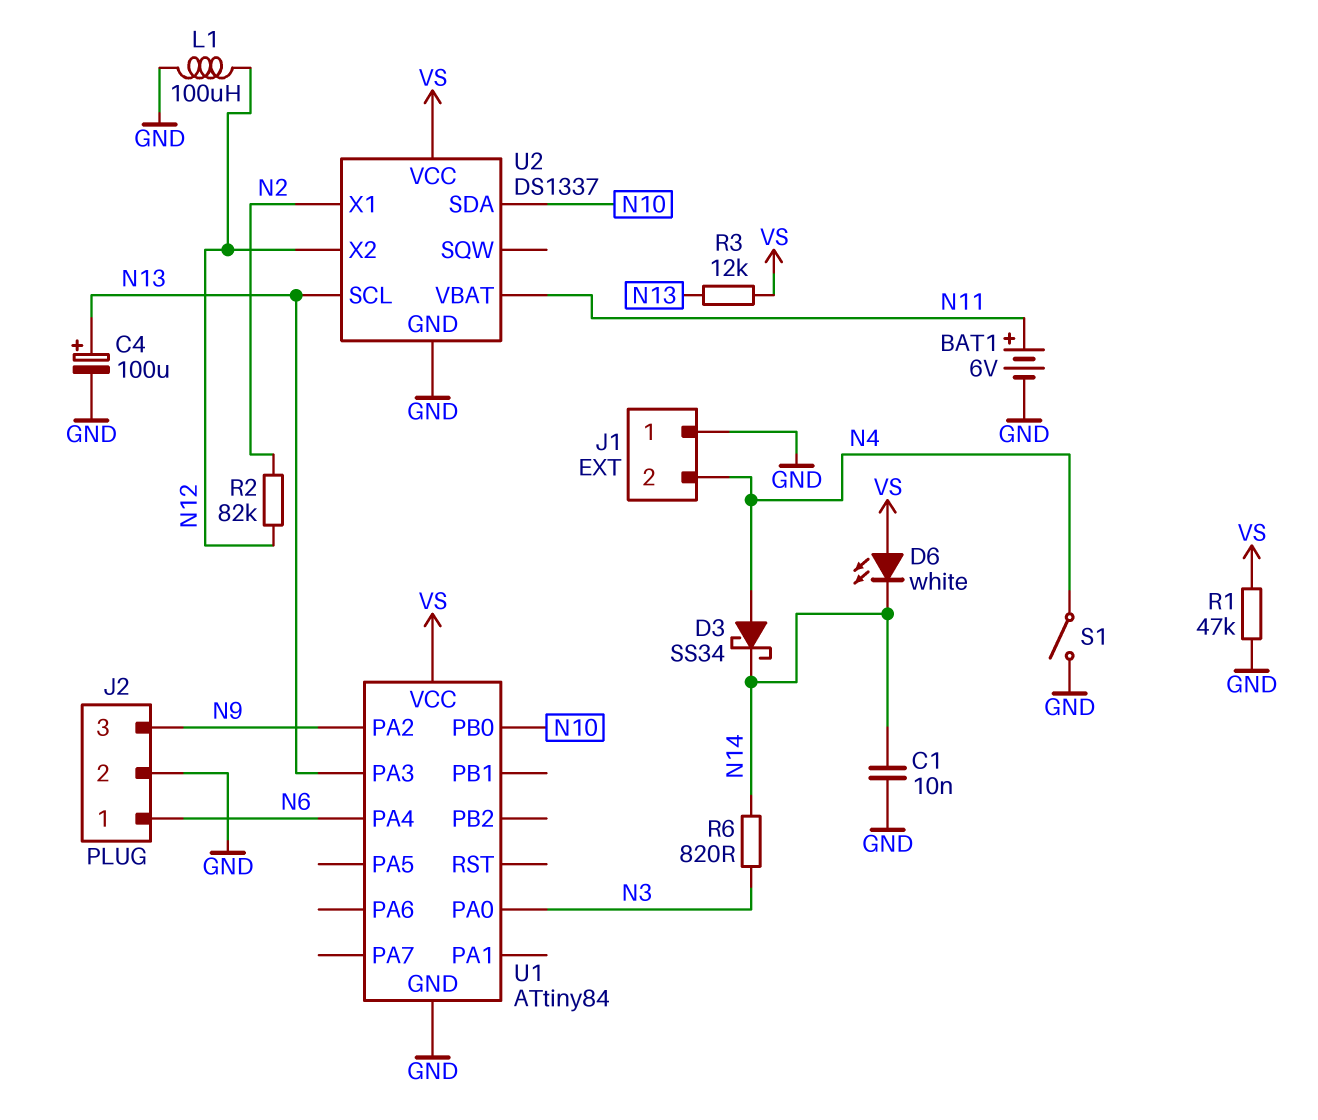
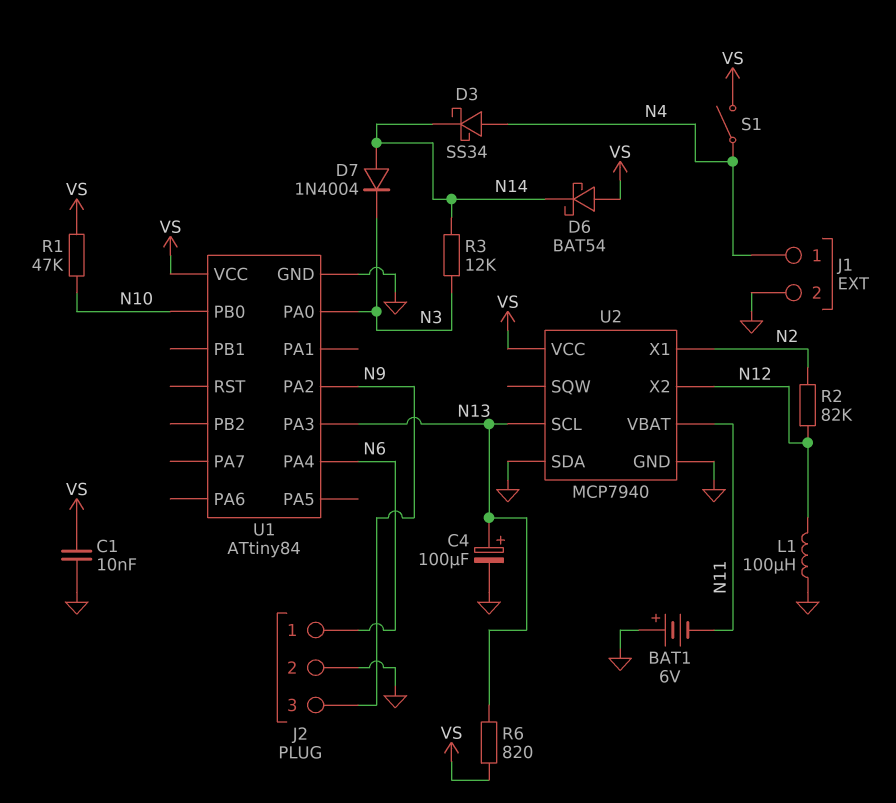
BAT1: 6V (plus N11, minus GND) -> 6V (plus GND, minus N11)
C1: 10nF (GND, N14) -> 10nF (GND, VS)
D6: LED white (A VS, K N14) -> schottky BAT54 (A VS, K N14)
D7: none -> diode 1N4004 (A N14, K N3)
J1 pin 1: GND -> N4
J1 pin 2: N4 -> GND
R1: 47k (GND, VS) -> 47k (N10, VS)
R3: 12k (N13, VS) -> 12k (N3, N14)
R6: 820 (N3, N14) -> 820 (N13, VS)
S1: switch (GND, N4) -> switch (N4, VS)
U2: DS1337 -> MCP7940
U2 pin SDA: N10 -> GND

